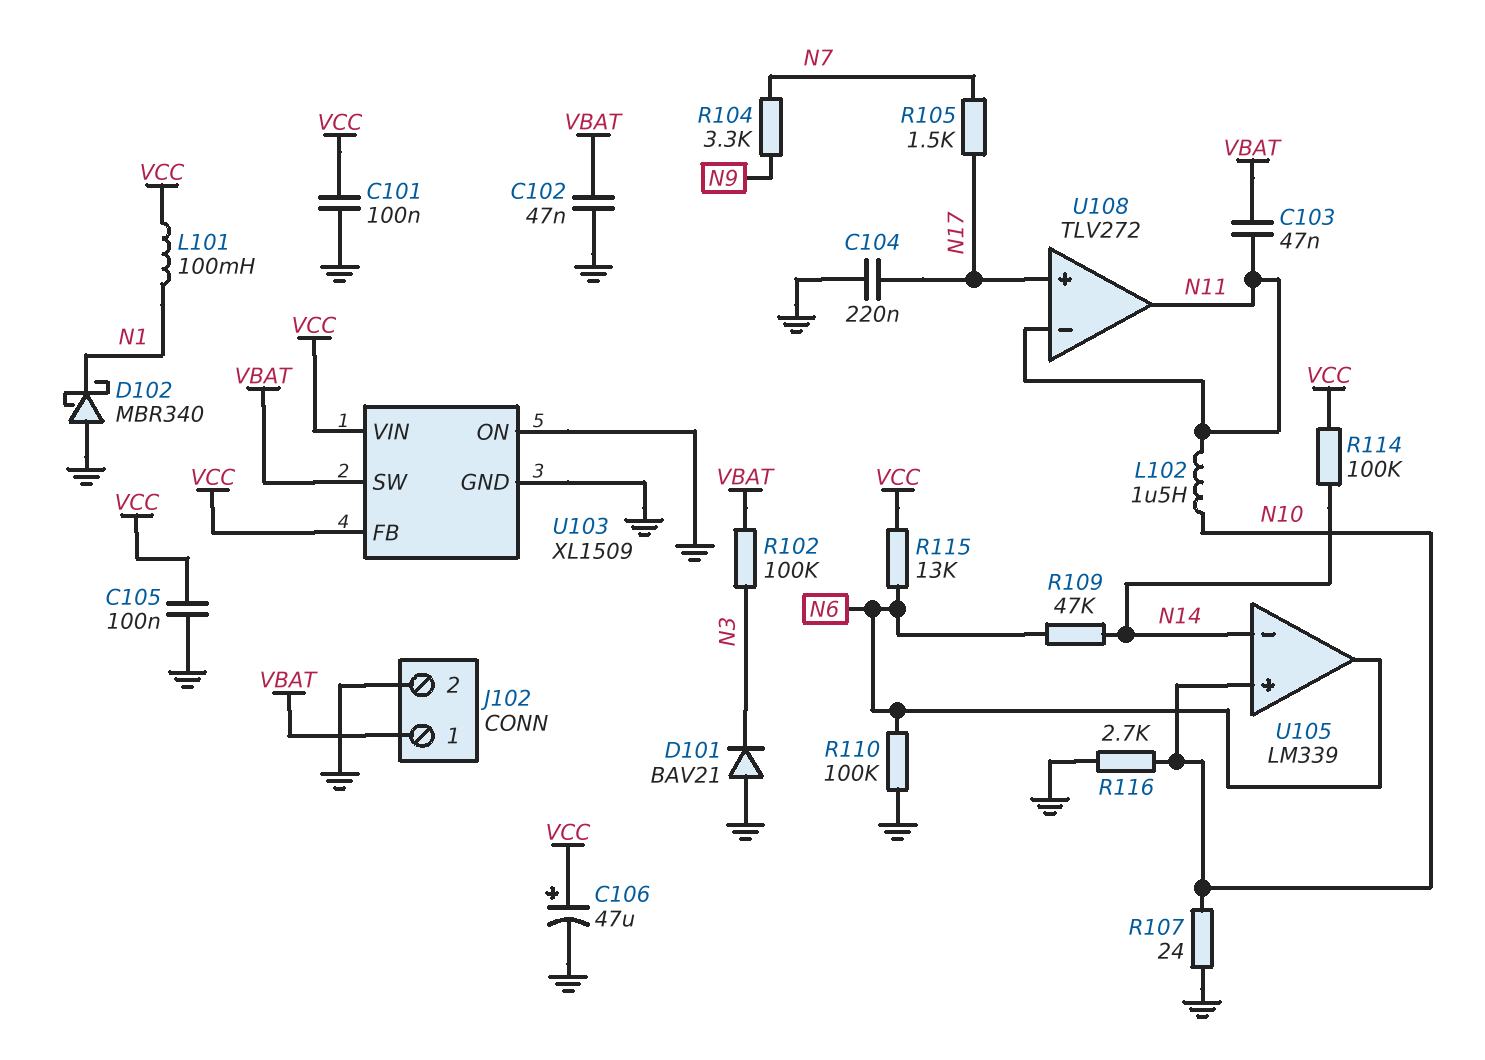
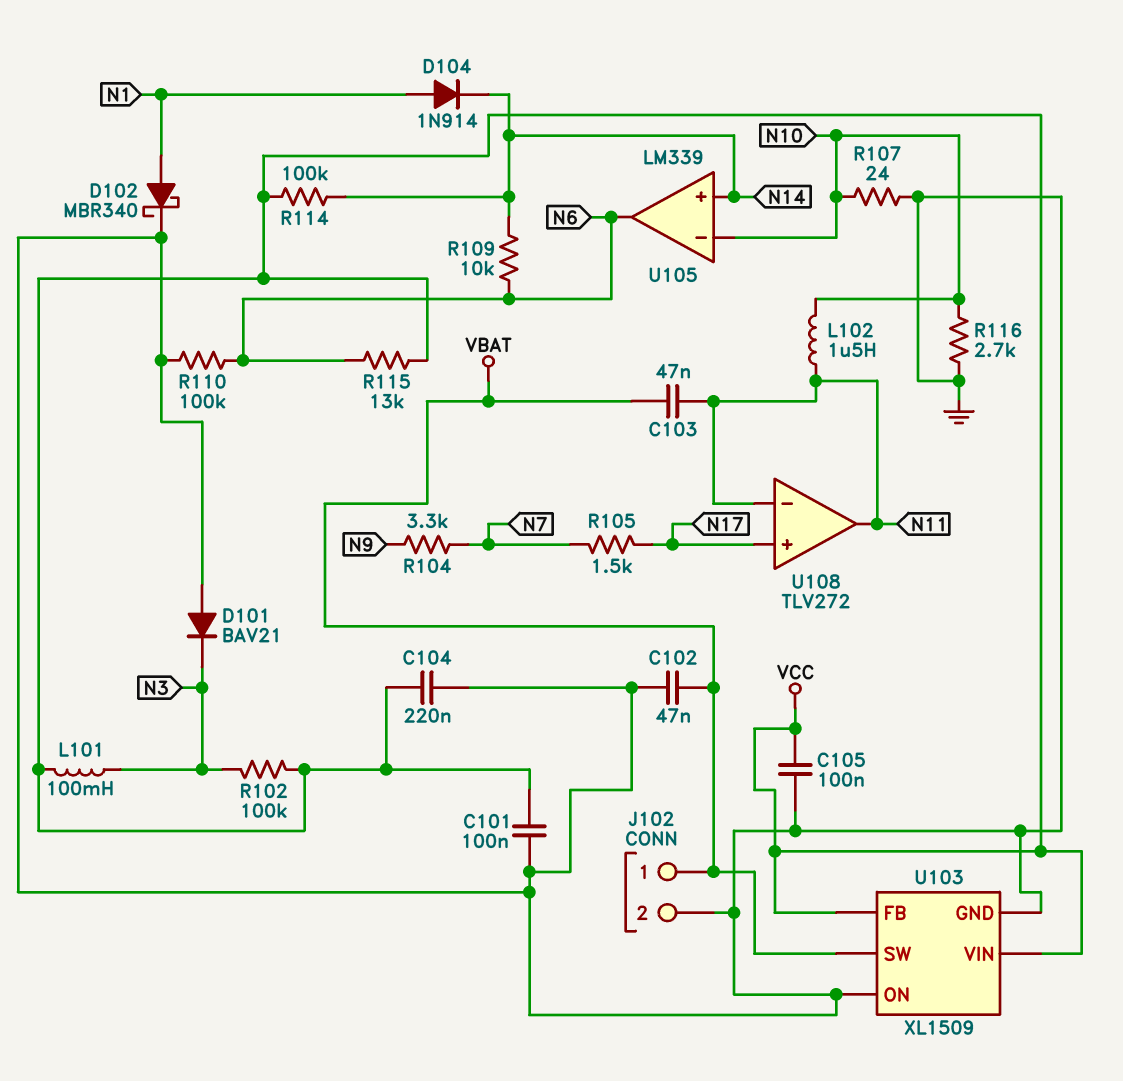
C104: 220nF (GND, N17) -> 220nF (GND, VCC)
C106: 47uF (plus VCC, minus GND) -> none
D102: schottky MBR340 (A GND, K N1) -> schottky MBR340 (A N1, K GND)
D104: none -> diode 1N914 (A N1, K N14)
L101: 100mH (N1, VCC) -> 100mH (N3, VCC)
R102: 100k (N3, VBAT) -> 100k (N3, VCC)
R109: 47k (N6, N14) -> 10k (N6, N14)
U105 pin in+: N10 -> N14
U105 pin in-: N14 -> N10

